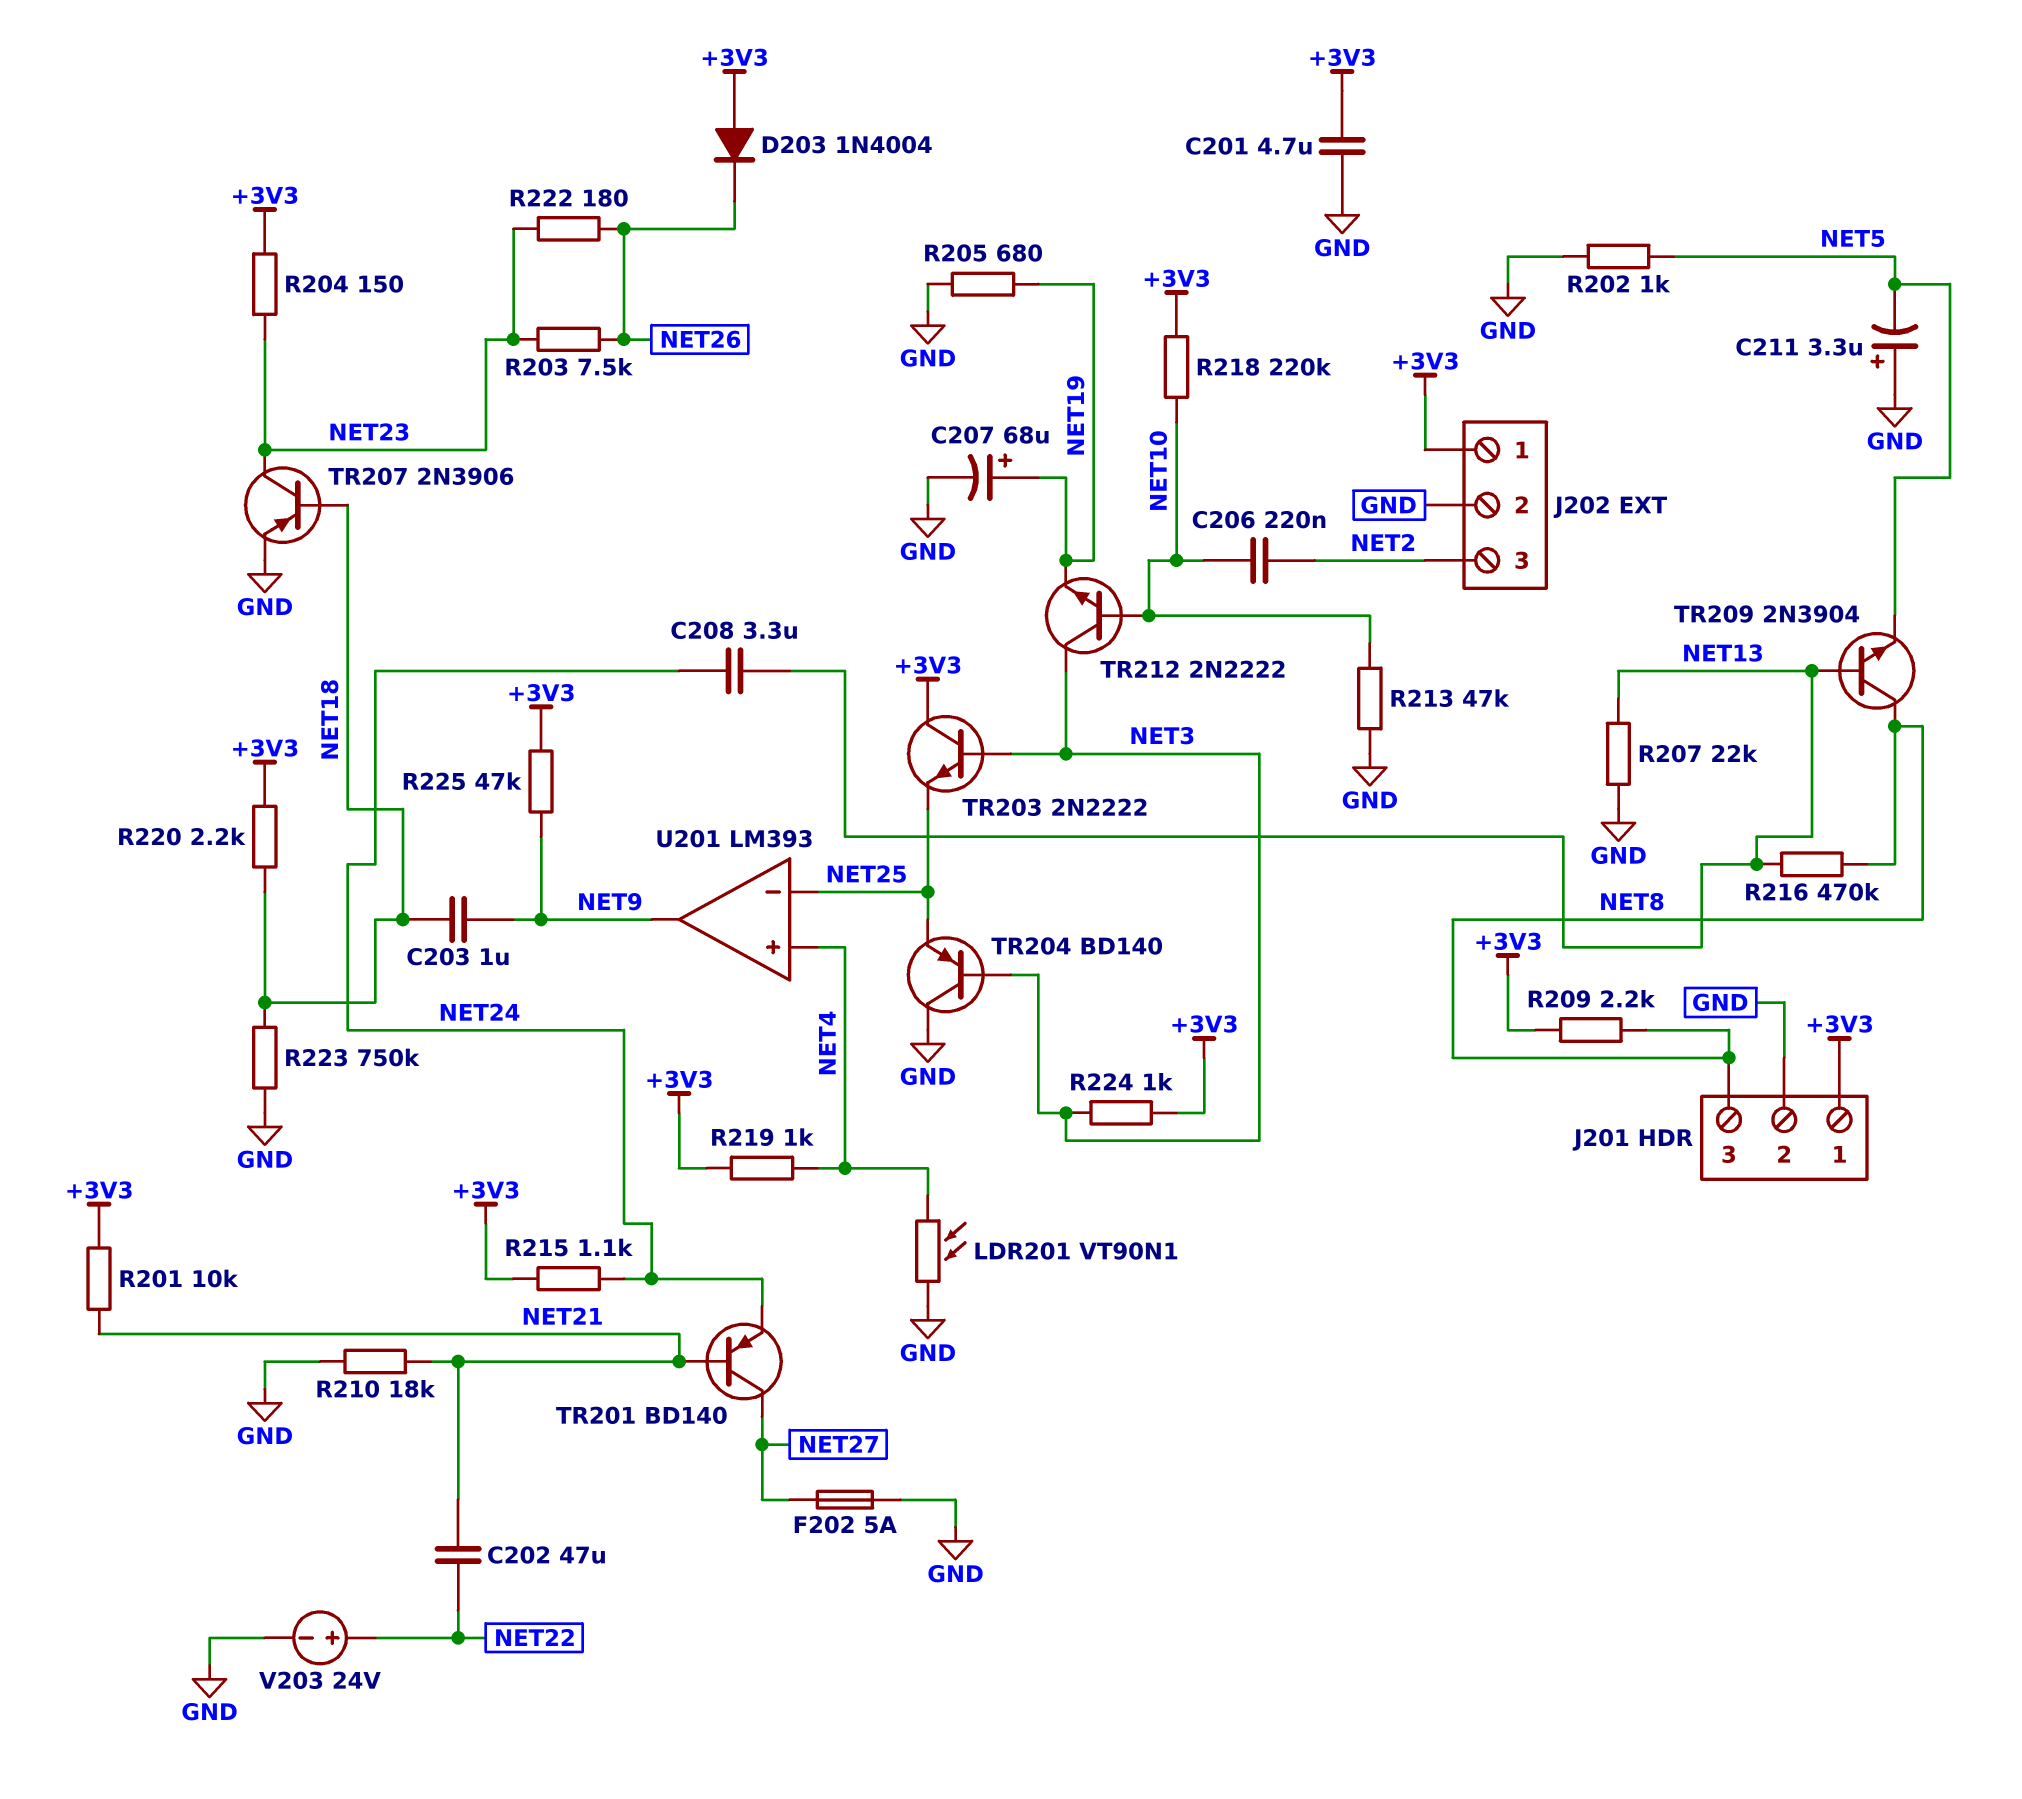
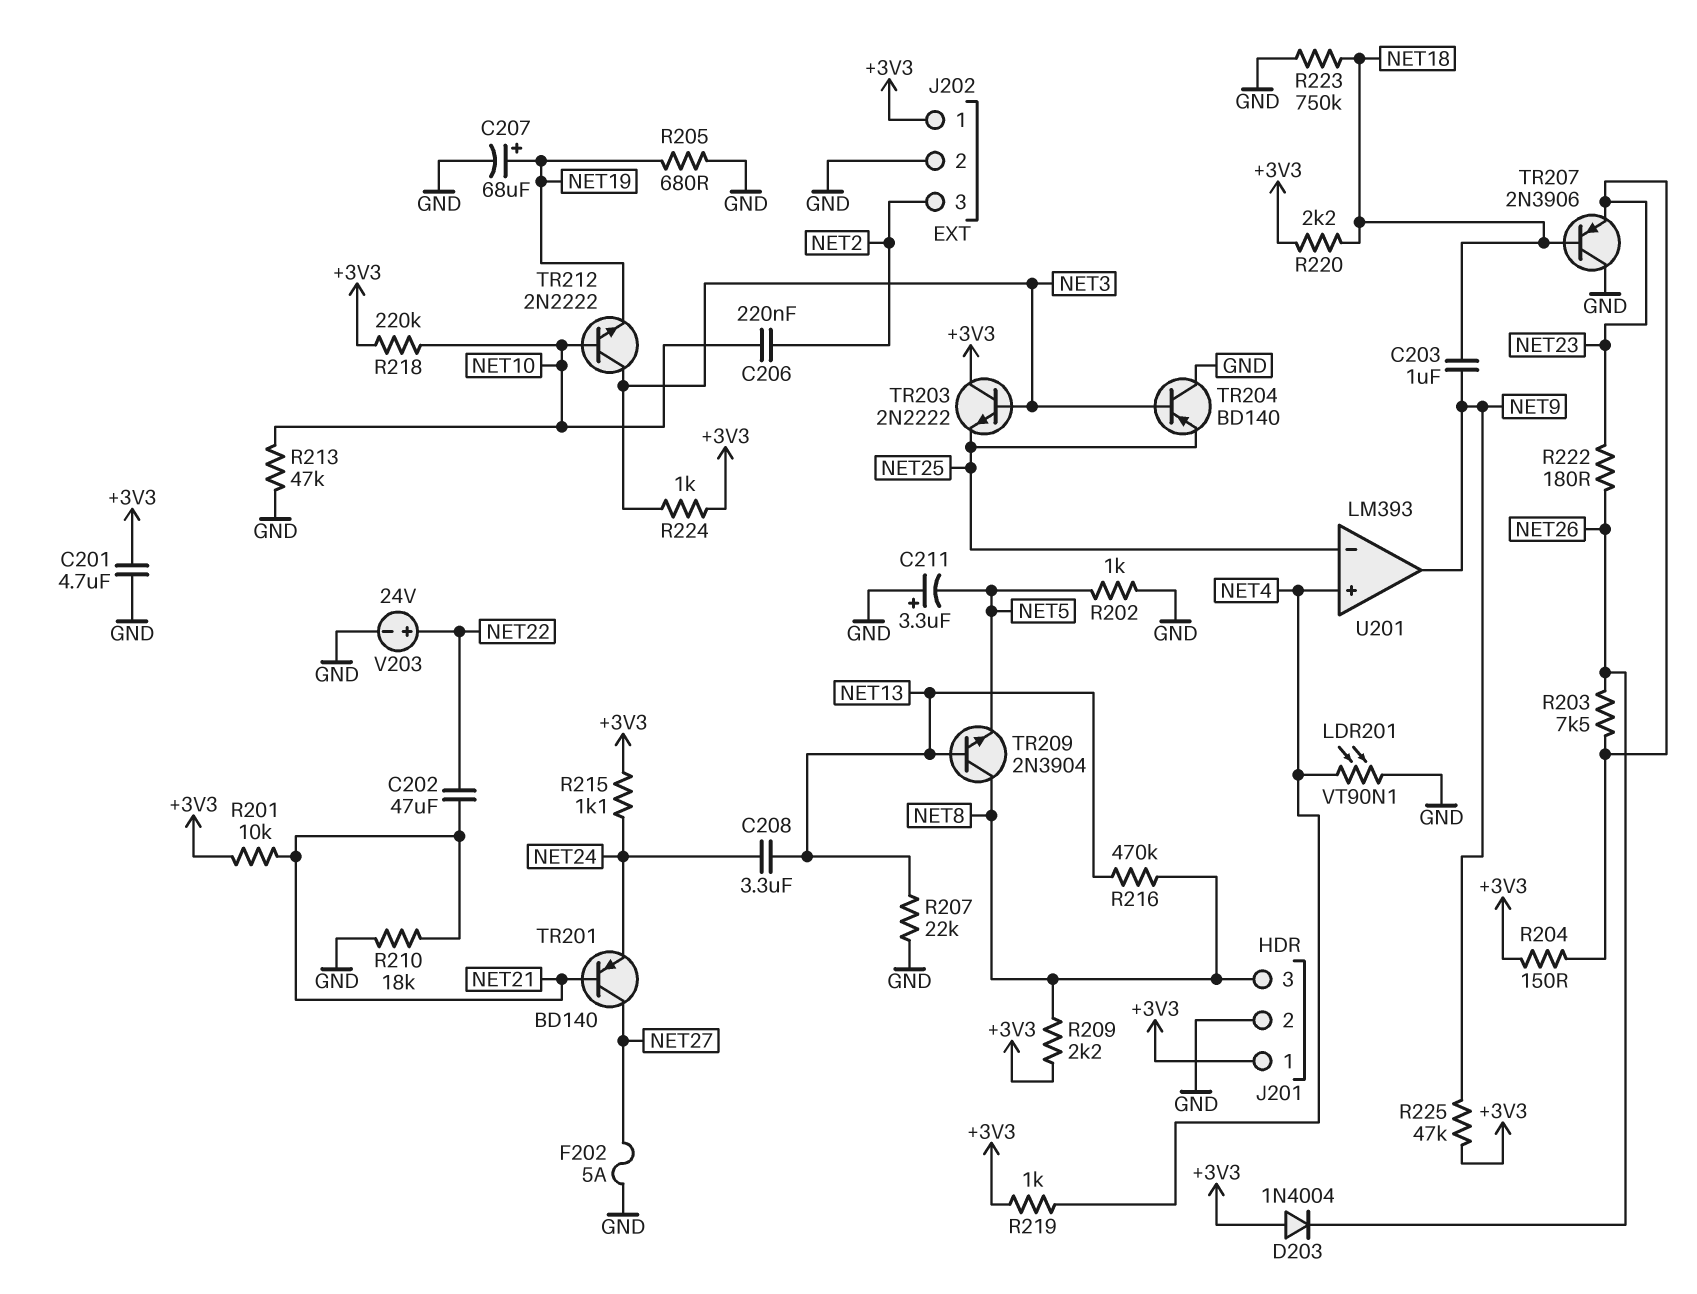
TR207: PNP 2N3906 (B NET18, C NET23, E GND) -> PNP 2N3906 (B NET18, C GND, E NET23)

